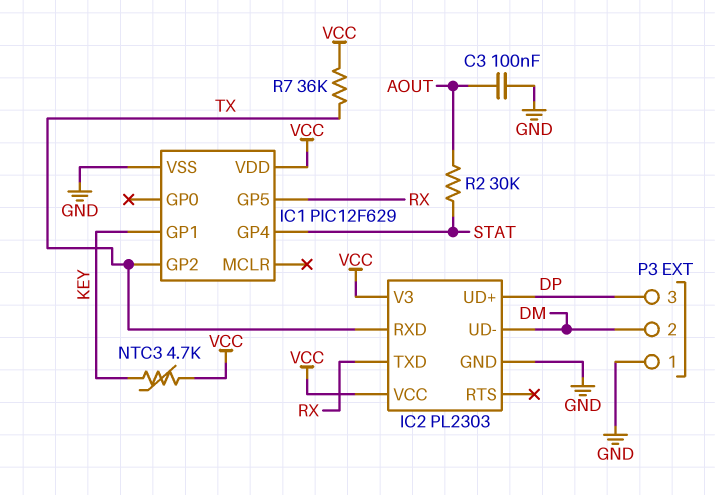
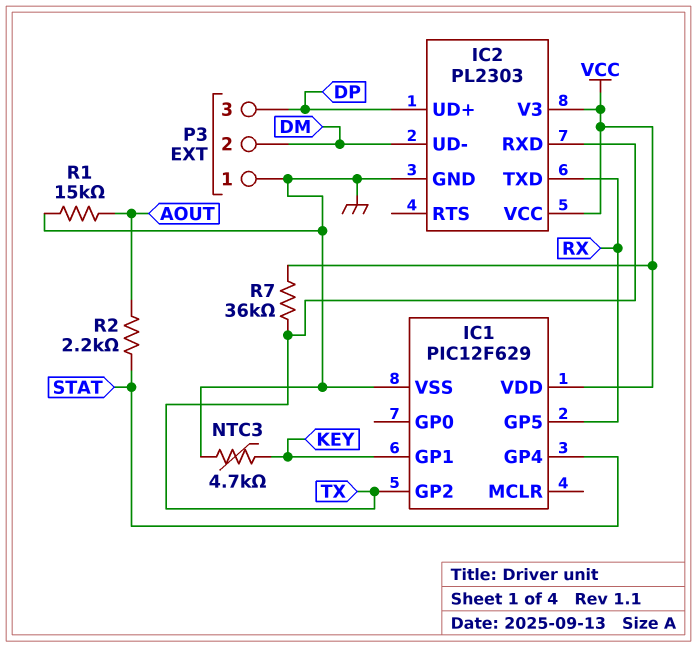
C3: 100nF (AOUT, GND) -> none
NTC3: 4.7k (KEY, VCC) -> 4.7k (GND, KEY)
R1: none -> 15k (AOUT, GND)
R2: 30k (AOUT, STAT) -> 2.2k (AOUT, STAT)

